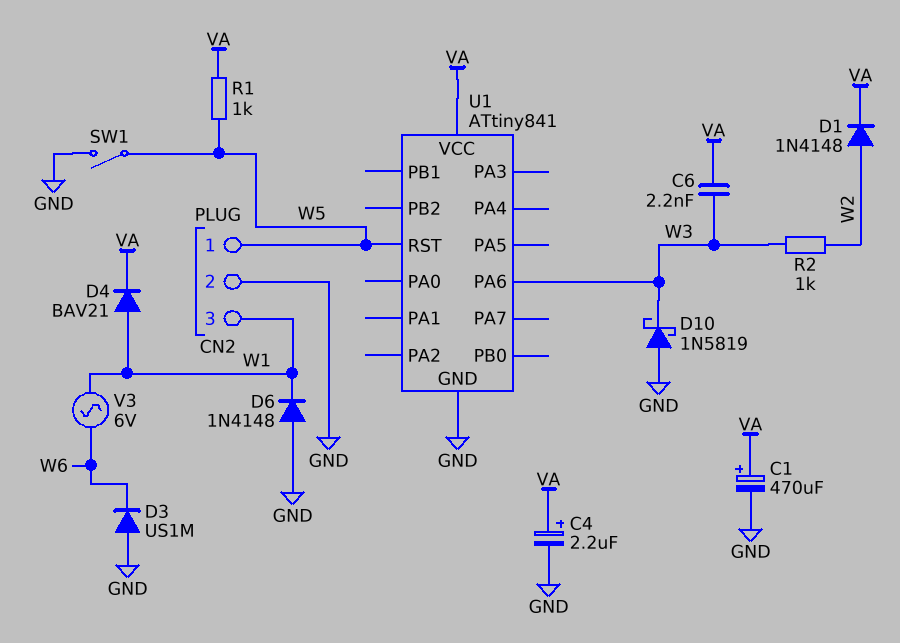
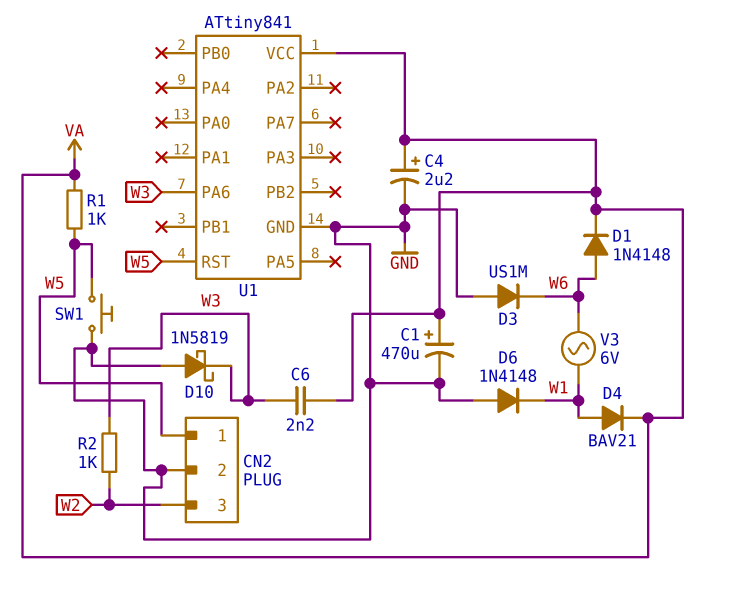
CN2 pin 3: W1 -> W2
D1: diode 1N4148 (A W2, K VA) -> diode 1N4148 (A W6, K VA)
SW1: switch (GND, W5) -> button (GND, W5)

